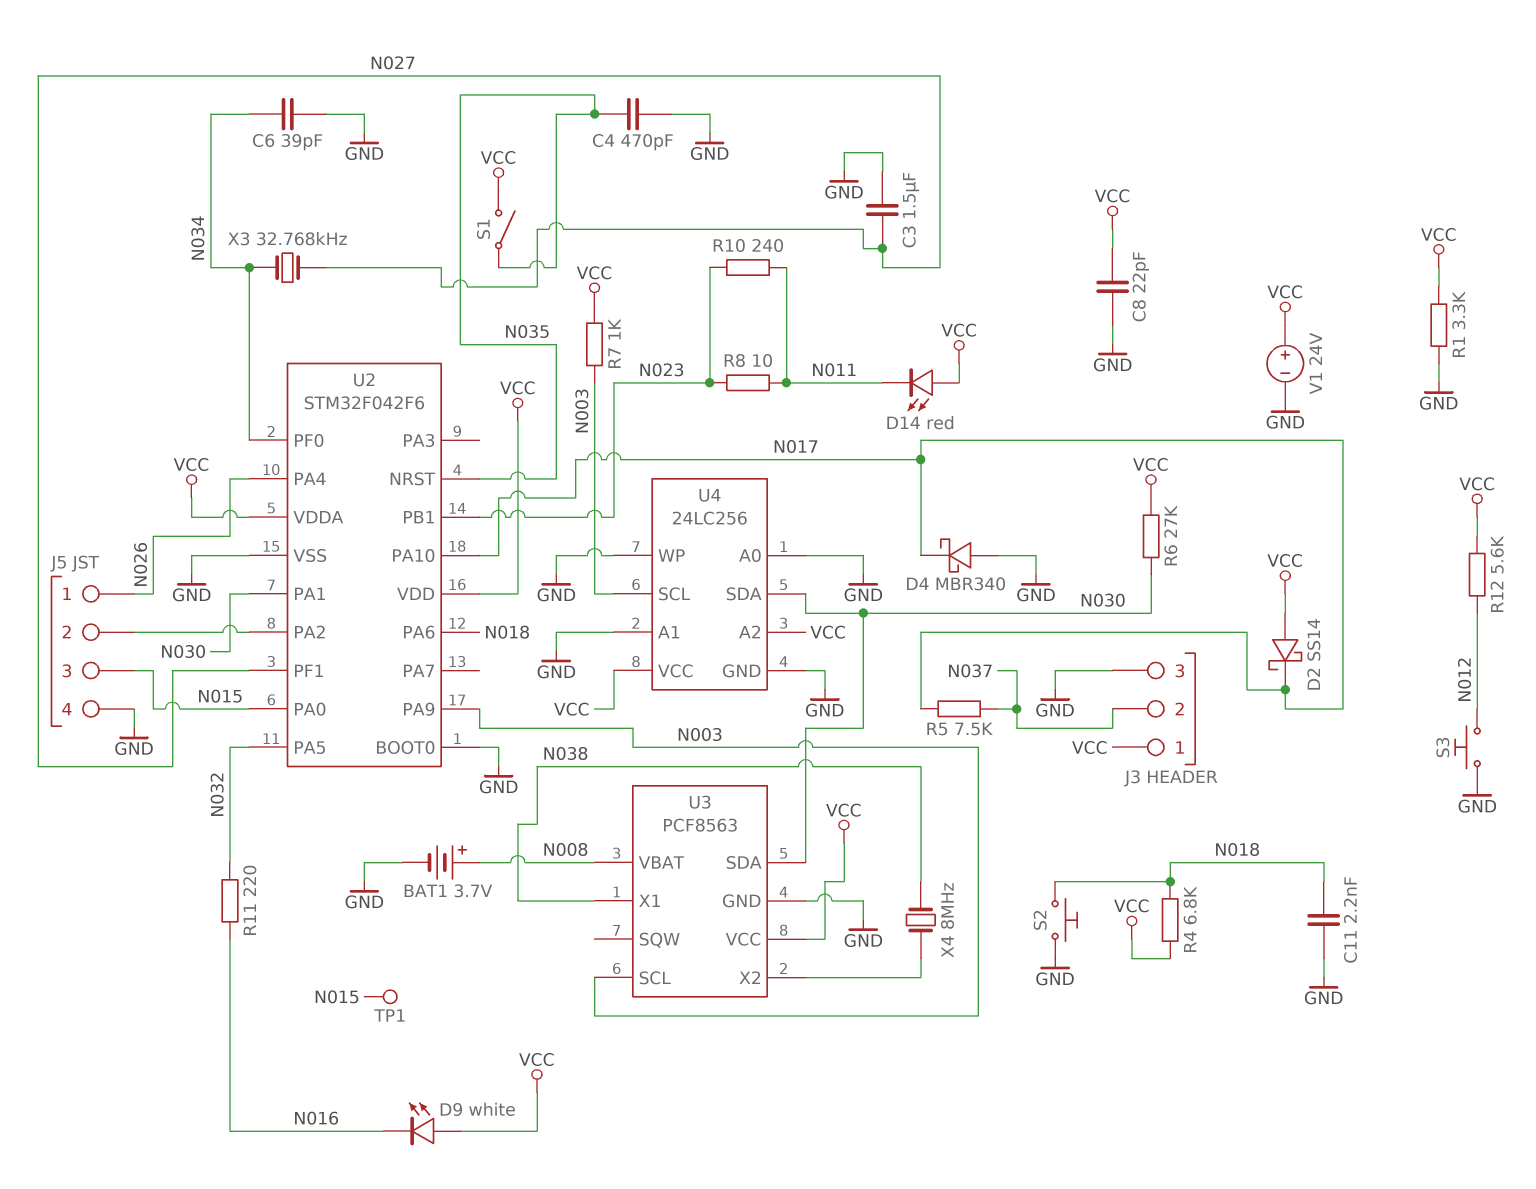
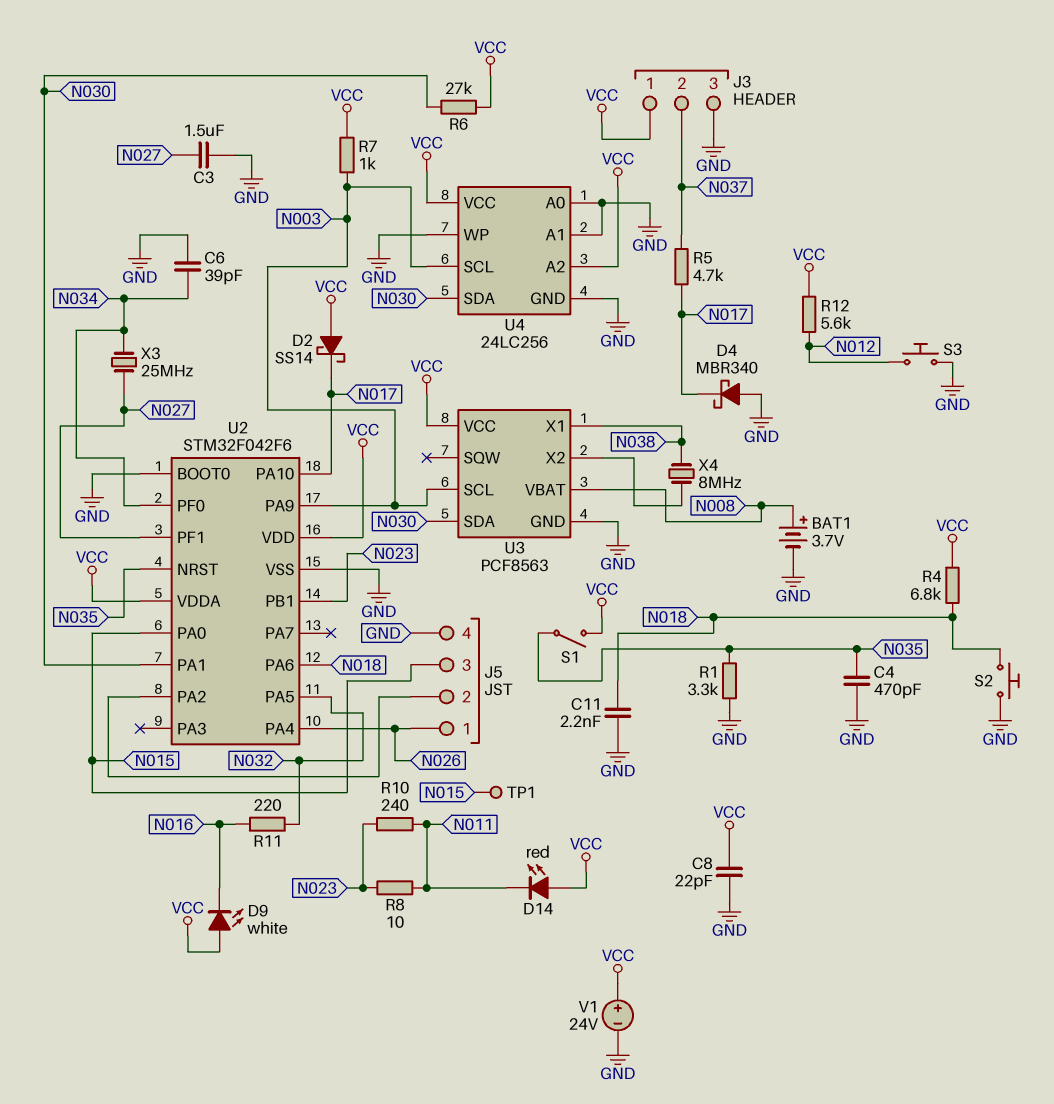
R1: 3.3k (GND, VCC) -> 3.3k (GND, N035)
R5: 7.5k (N017, N037) -> 4.7k (N017, N037)
X3: 32.768kHz (N027, N034) -> 25MHz (N027, N034)

